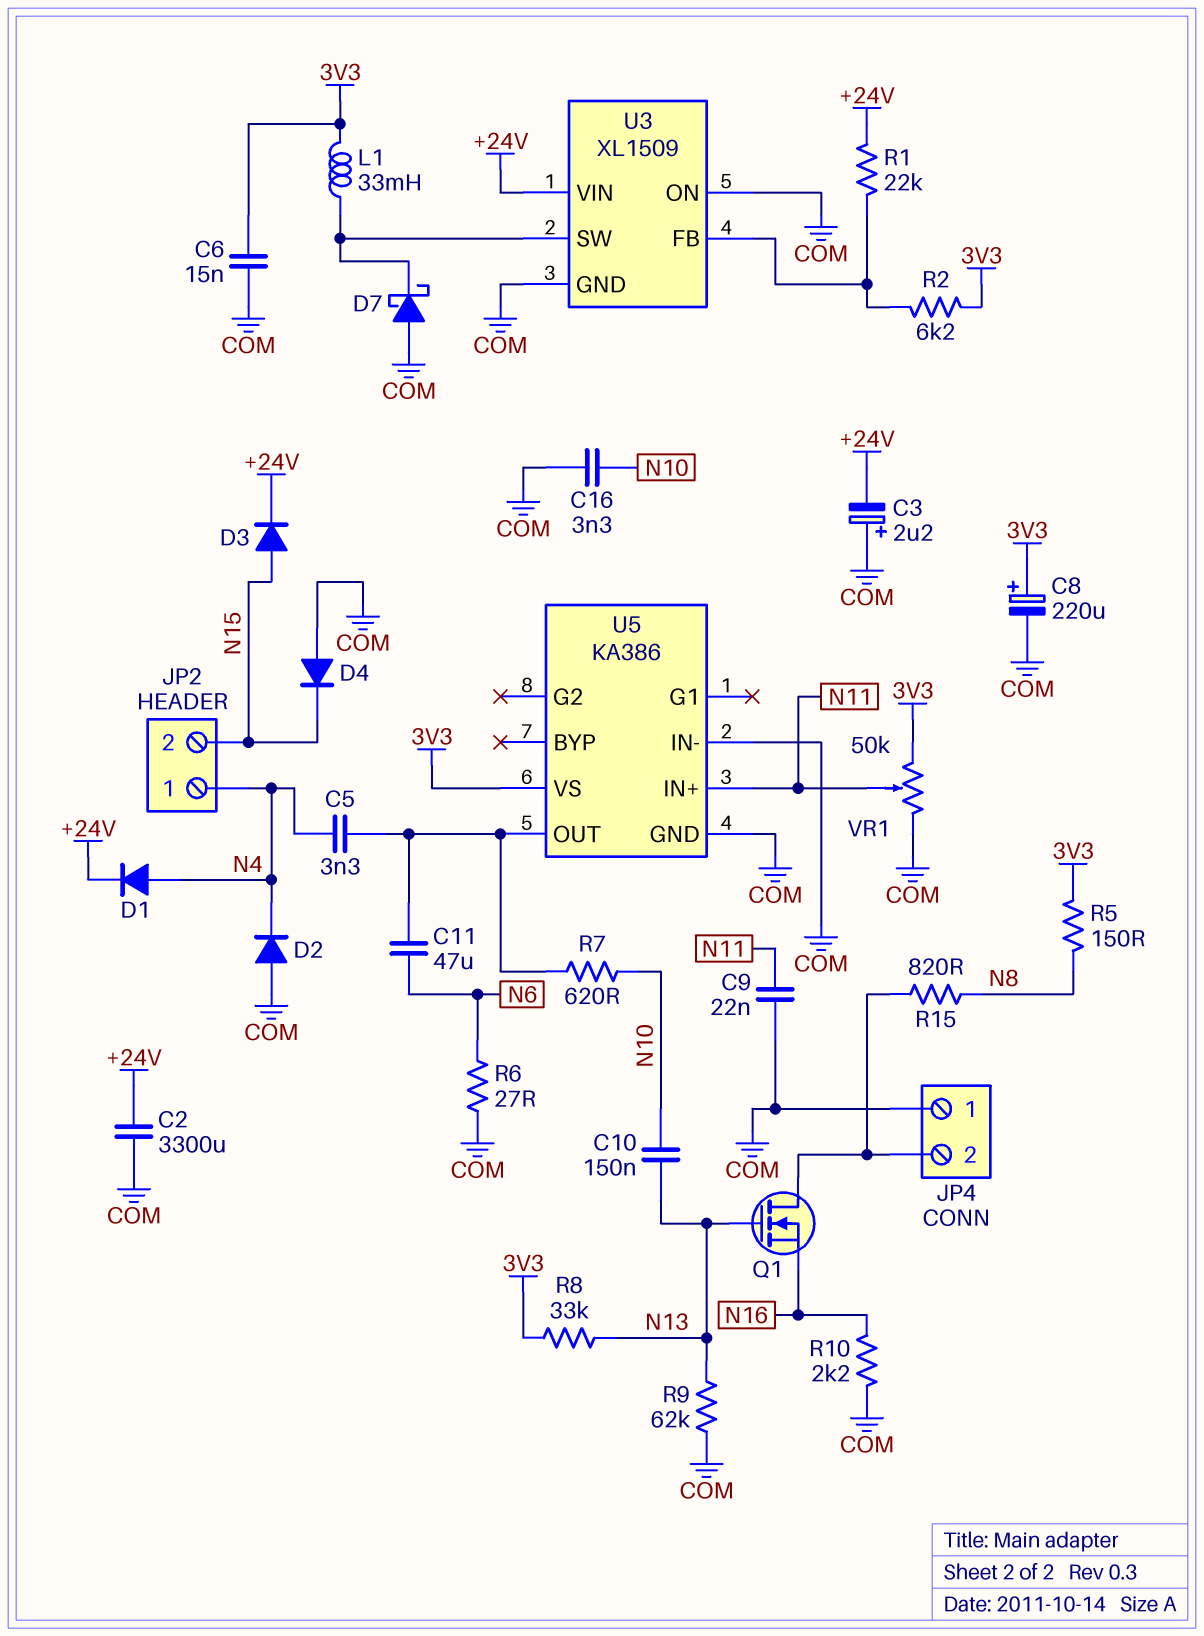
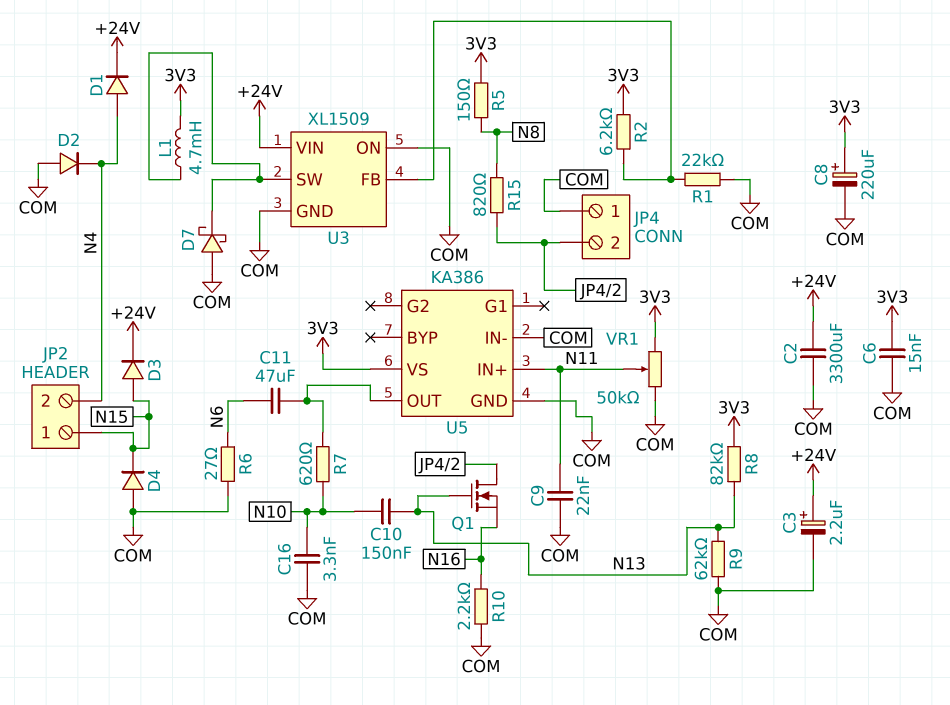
C3: 2.2uF (plus COM, minus +24V) -> 2.2uF (plus +24V, minus COM)
C5: 3.3nF (N4, U5/OUT) -> none
JP2 pin 1: N4 -> N15
JP2 pin 2: N15 -> N4
L1: 33mH (3V3, U3/SW) -> 4.7mH (3V3, U3/SW)
R1: 22k (+24V, U3/FB) -> 22k (COM, U3/FB)
R8: 33k (3V3, N13) -> 82k (3V3, N13)

